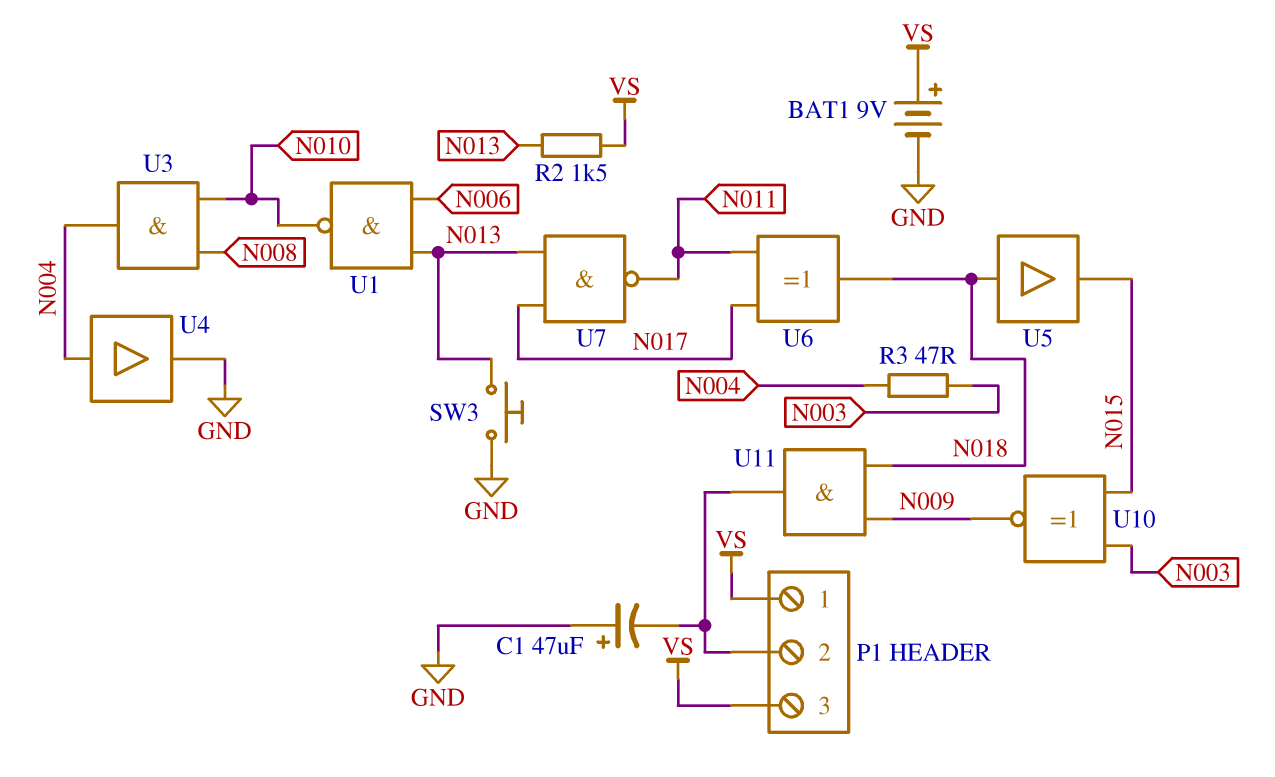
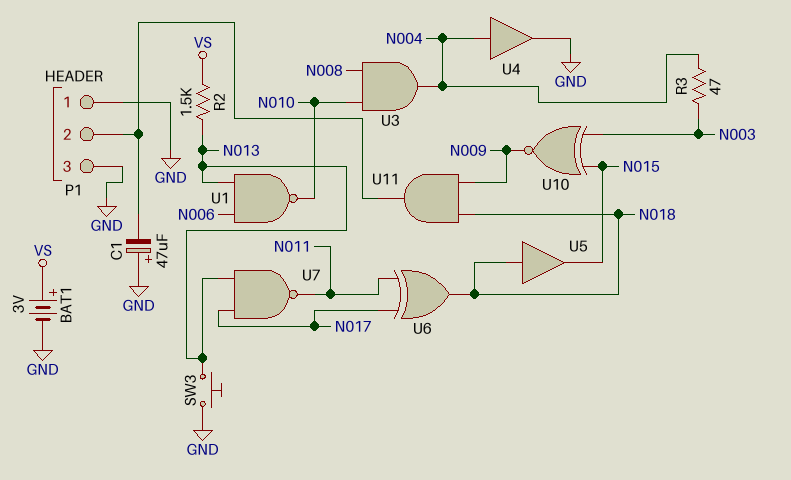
BAT1: 9V (plus VS, minus GND) -> 3V (plus VS, minus GND)
P1 pin 1: VS -> GND
P1 pin 3: VS -> GND

